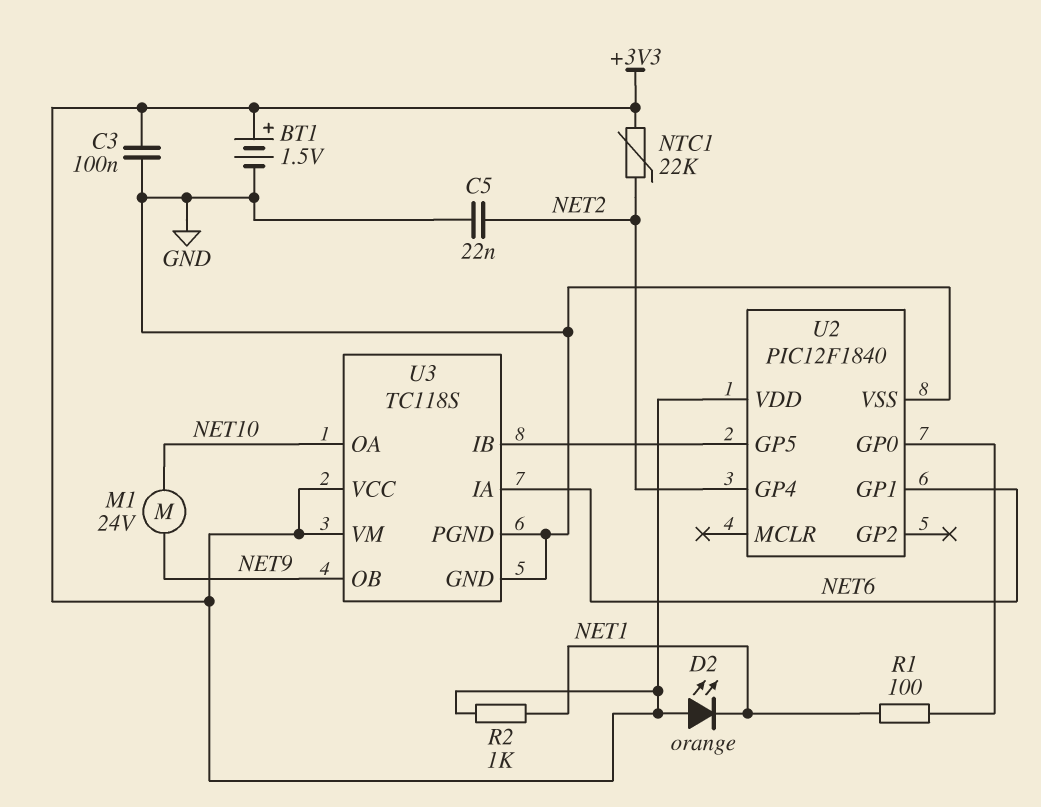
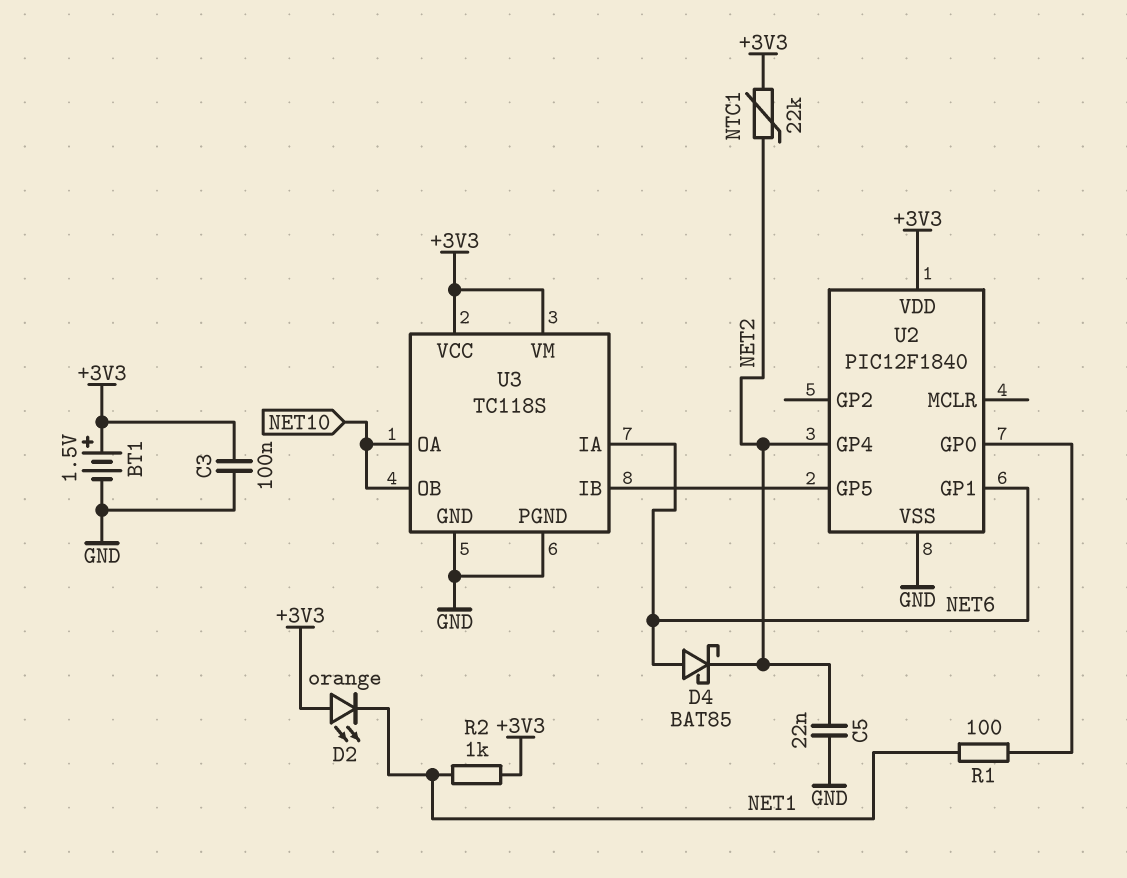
D4: none -> schottky BAT85 (A NET6, K NET2)
M1: motor 24V (NET9, NET10) -> none
U3 pin OB: NET9 -> NET10

